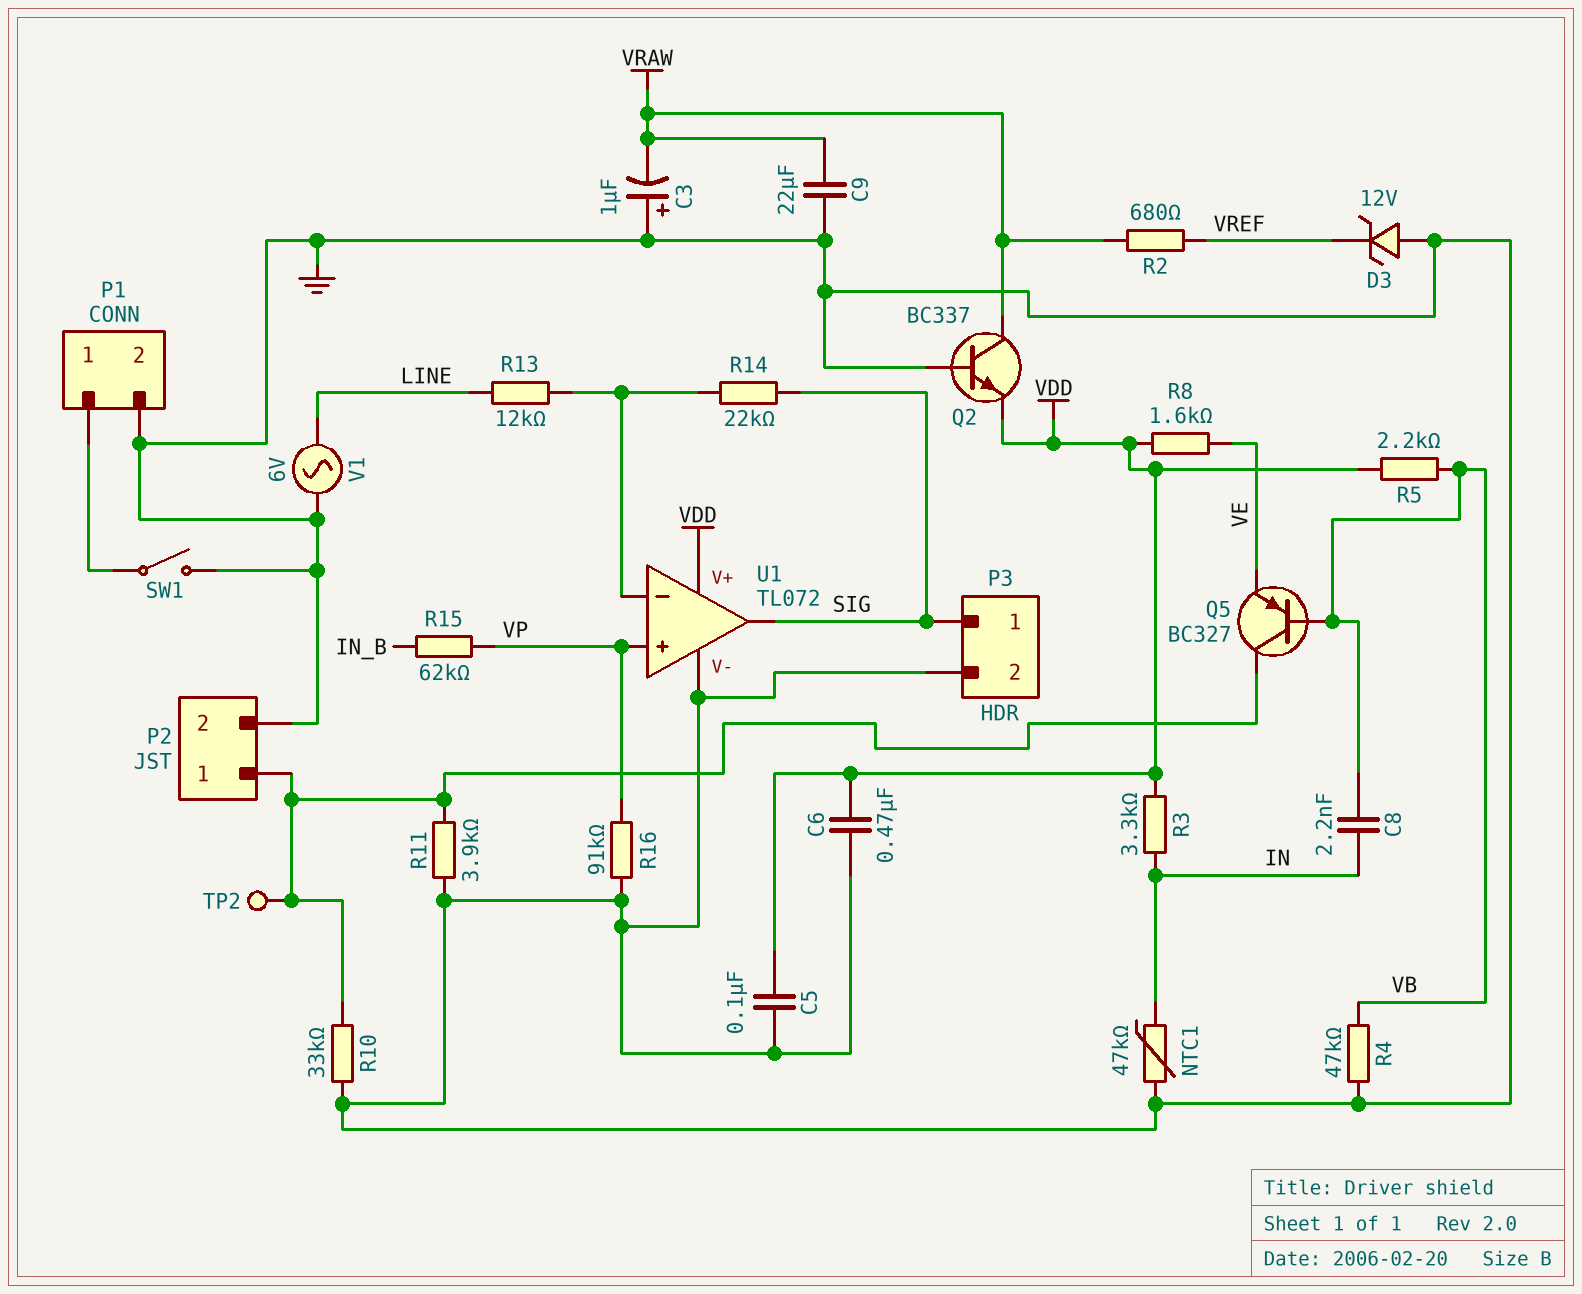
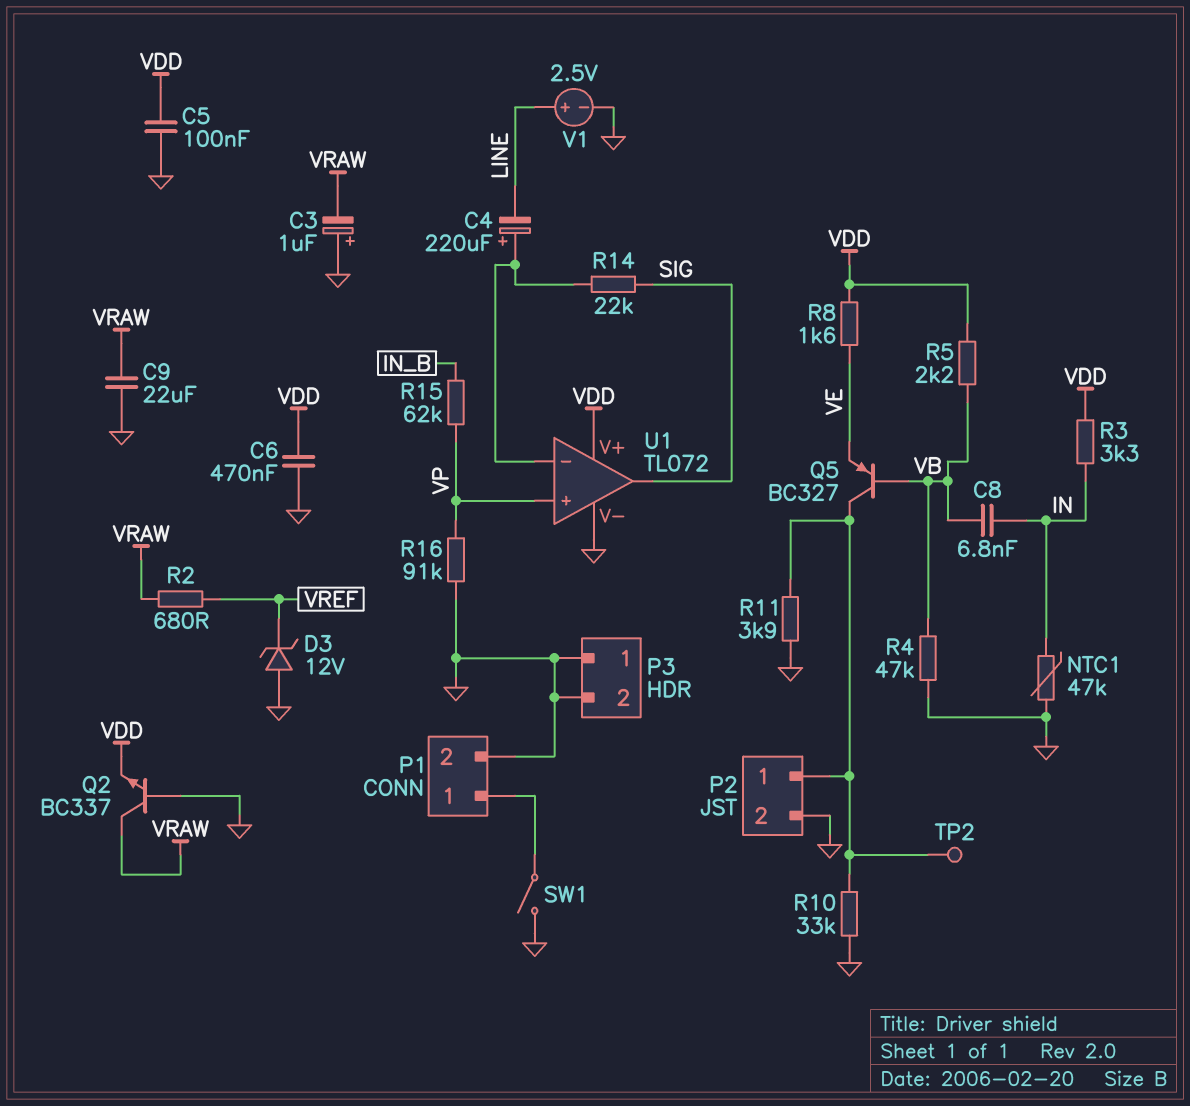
C4: none -> 220uF (plus U1/in-, minus LINE)
C8: 2.2nF (IN, VB) -> 6.8nF (IN, VB)
P3 pin 1: SIG -> GND
R13: 12k (LINE, U1/in-) -> none
V1: AC 6V (GND, LINE) -> 2.5V (plus LINE, minus GND)

